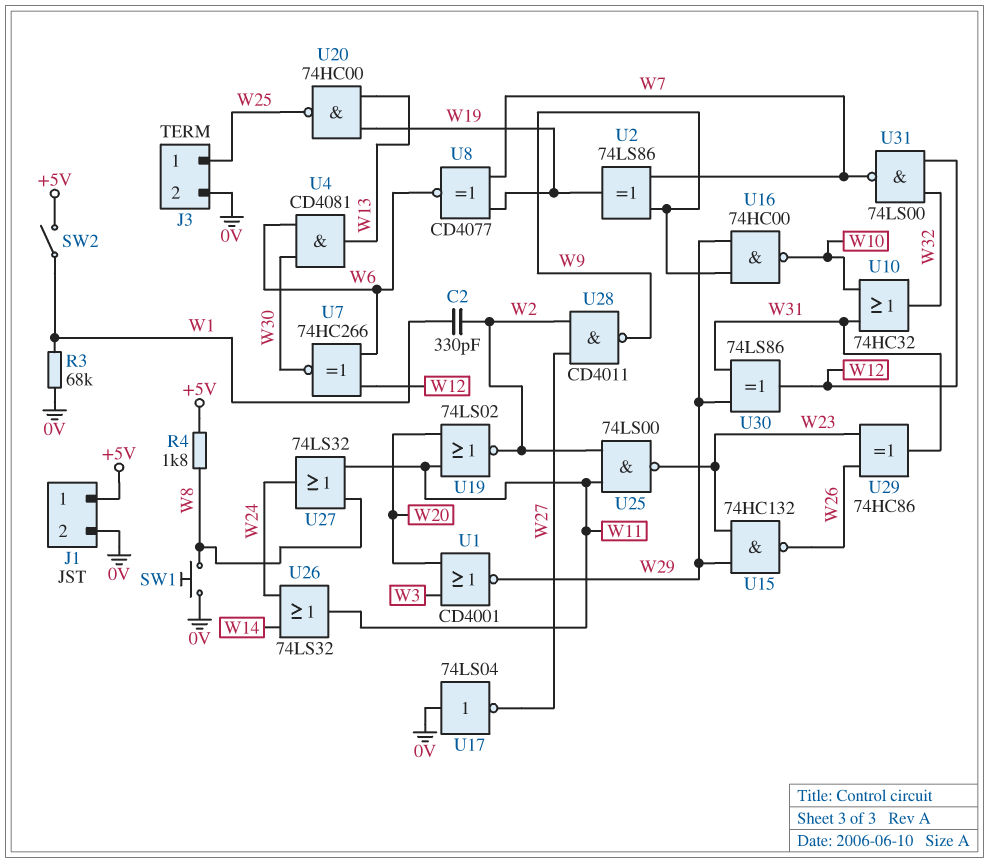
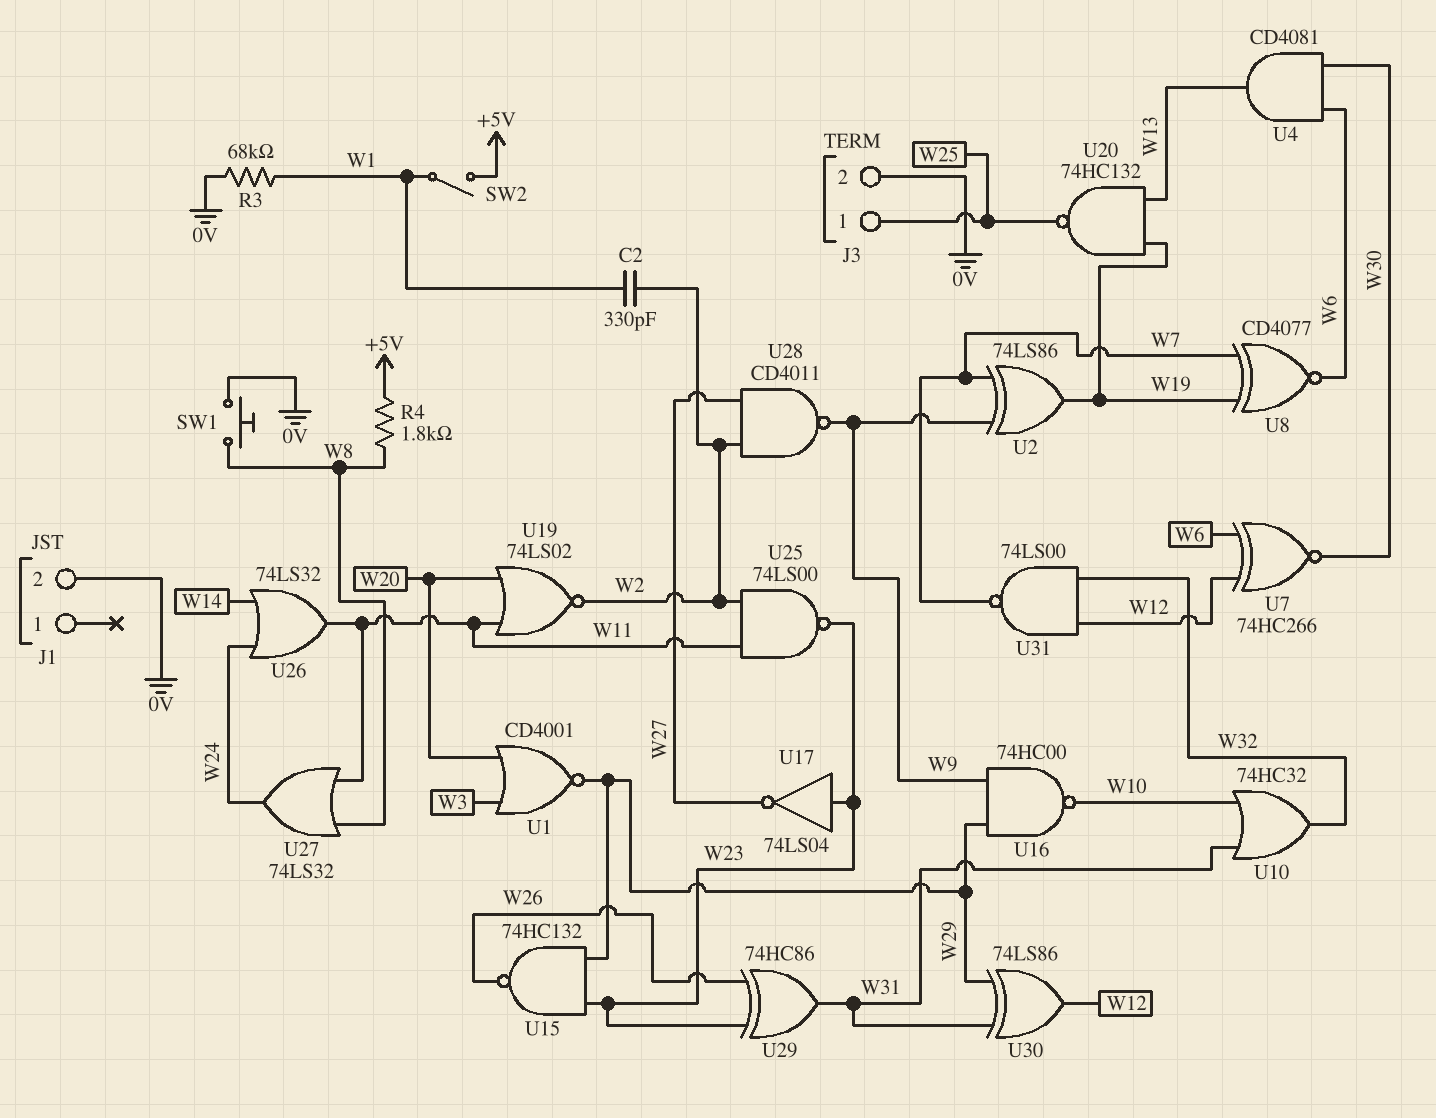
J1 pin 1: +5V -> none
U17: NOT 74LS04 (in 0V, out W27) -> NOT 74LS04 (in W23, out W27)
U20: NAND 74HC00 (in W13, in W19, out W25) -> NAND 74HC132 (in W13, in W19, out W25)

